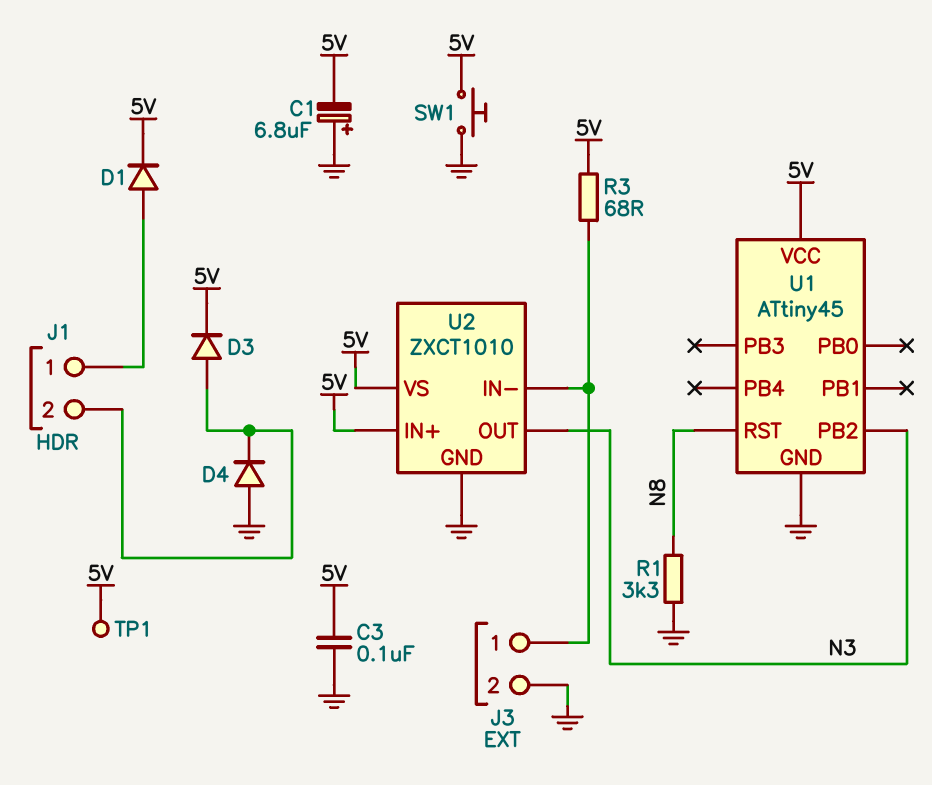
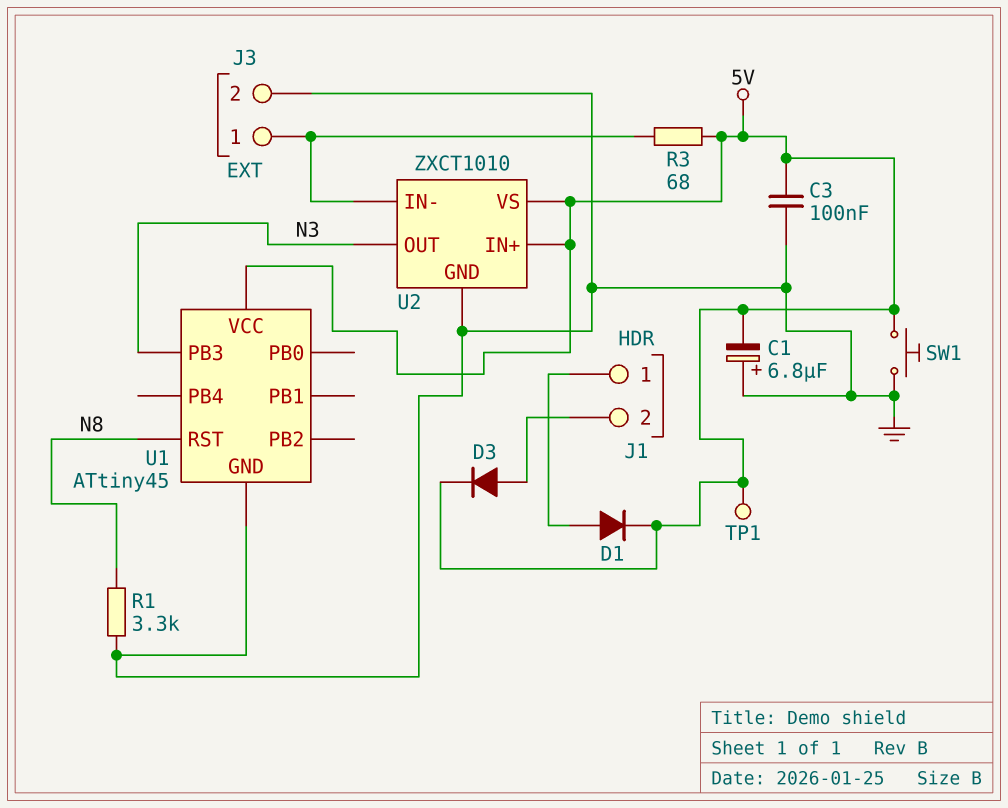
D4: diode (A GND, K J1/2) -> none
U1 pin PB2: N3 -> none
U1 pin PB3: none -> N3

